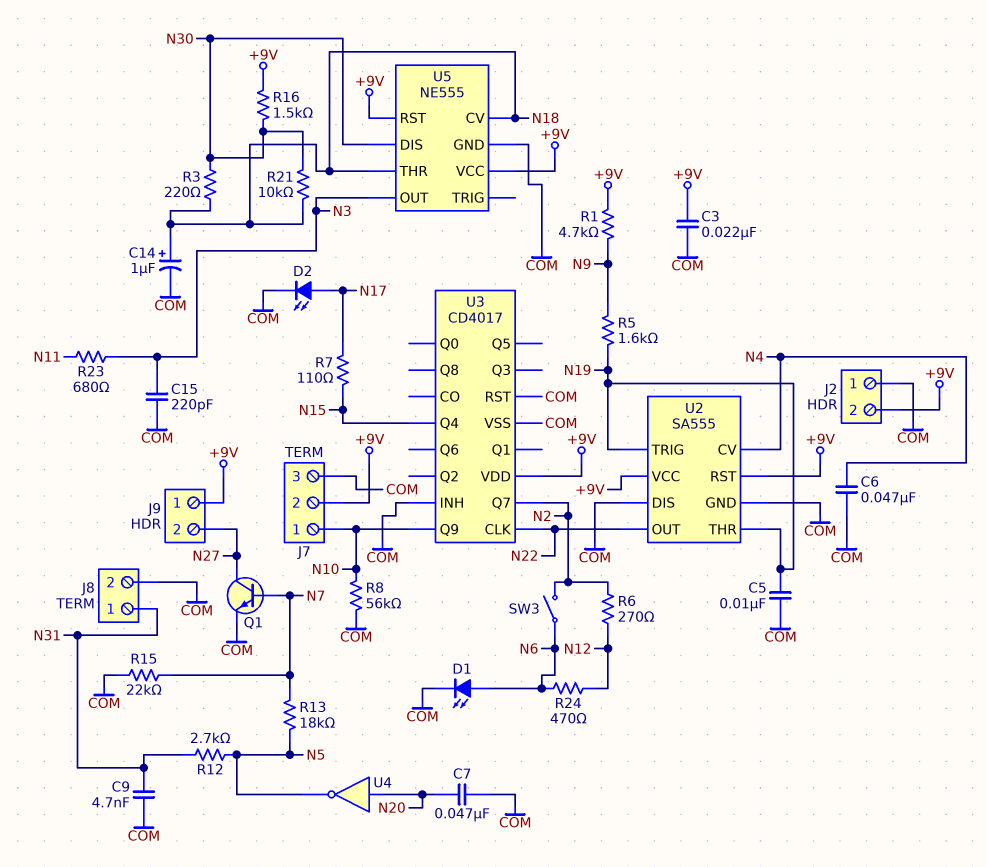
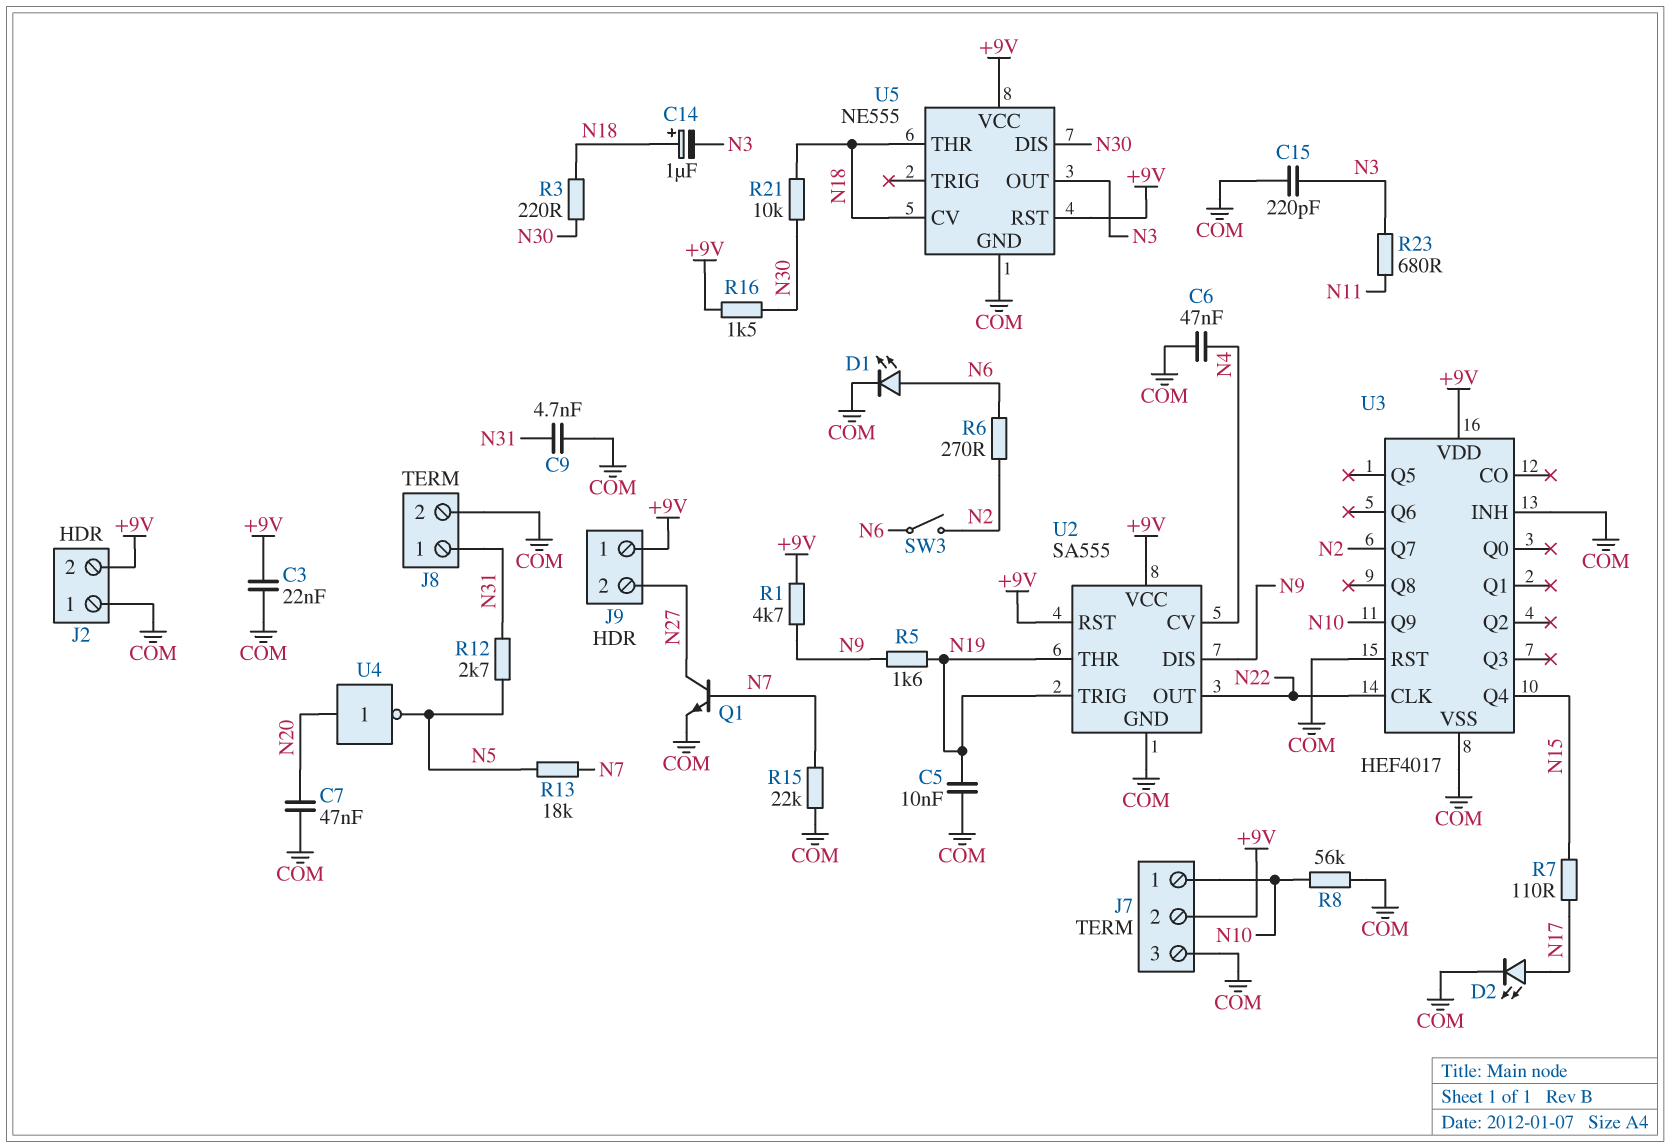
C14: 1uF (plus N18, minus COM) -> 1uF (plus N18, minus N3)
R6: 270 (N2, N12) -> 270 (N2, N6)
R24: 470 (N6, N12) -> none
U2 pin DIS: COM -> N9
U3: CD4017 -> HEF4017

